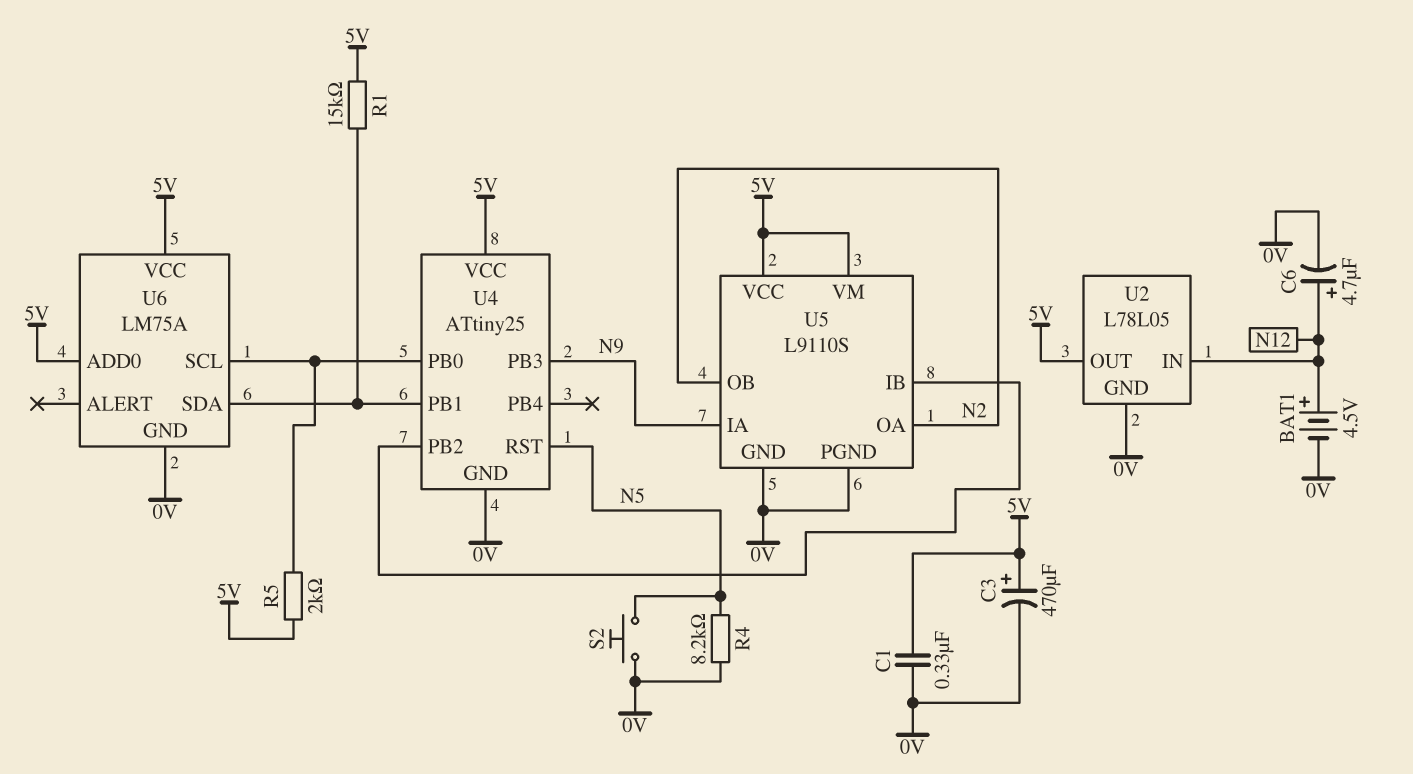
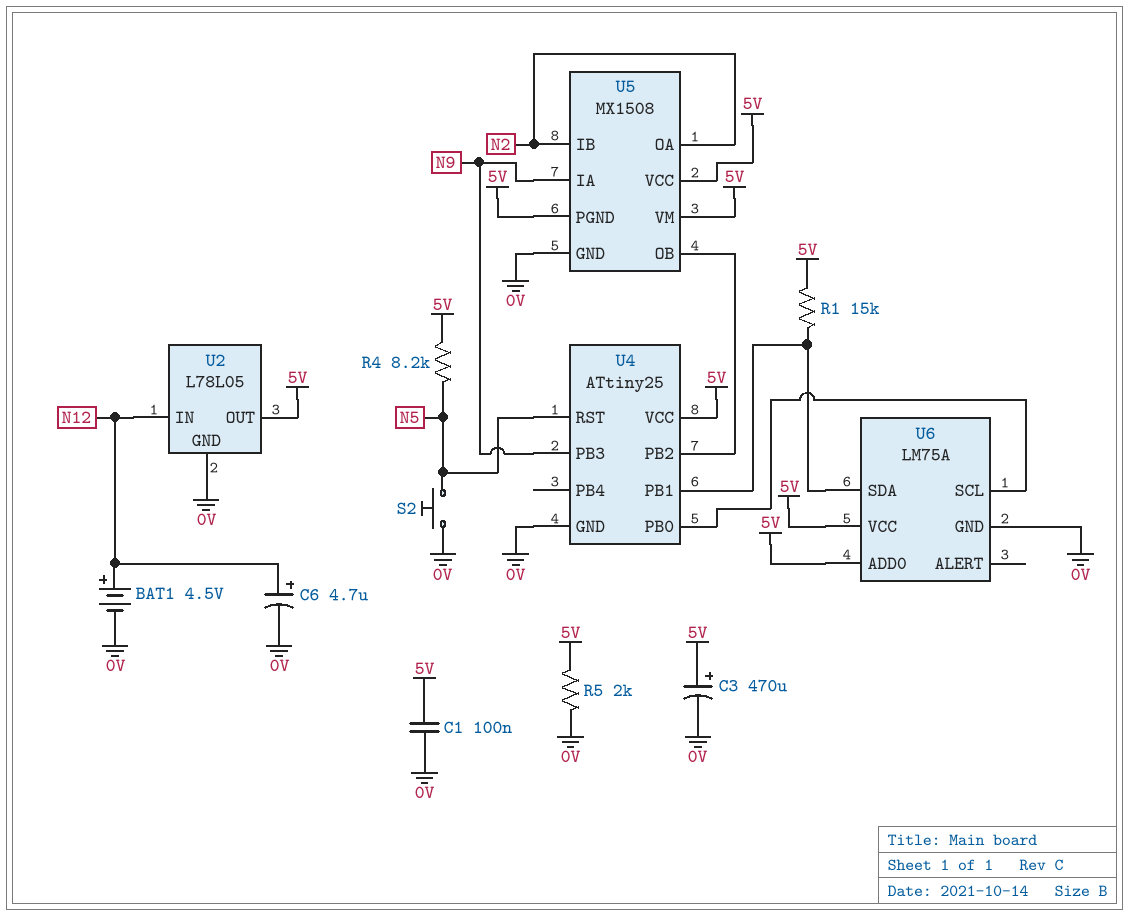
C1: 330nF (0V, 5V) -> 100nF (0V, 5V)
R4: 8.2k (0V, N5) -> 8.2k (5V, N5)
R5: 2k (5V, U4/PB0) -> 2k (0V, 5V)
U5: L9110S -> MX1508
U5 pin IB: U4/PB2 -> N2
U5 pin OB: N2 -> U4/PB2
U5 pin PGND: 0V -> 5V

